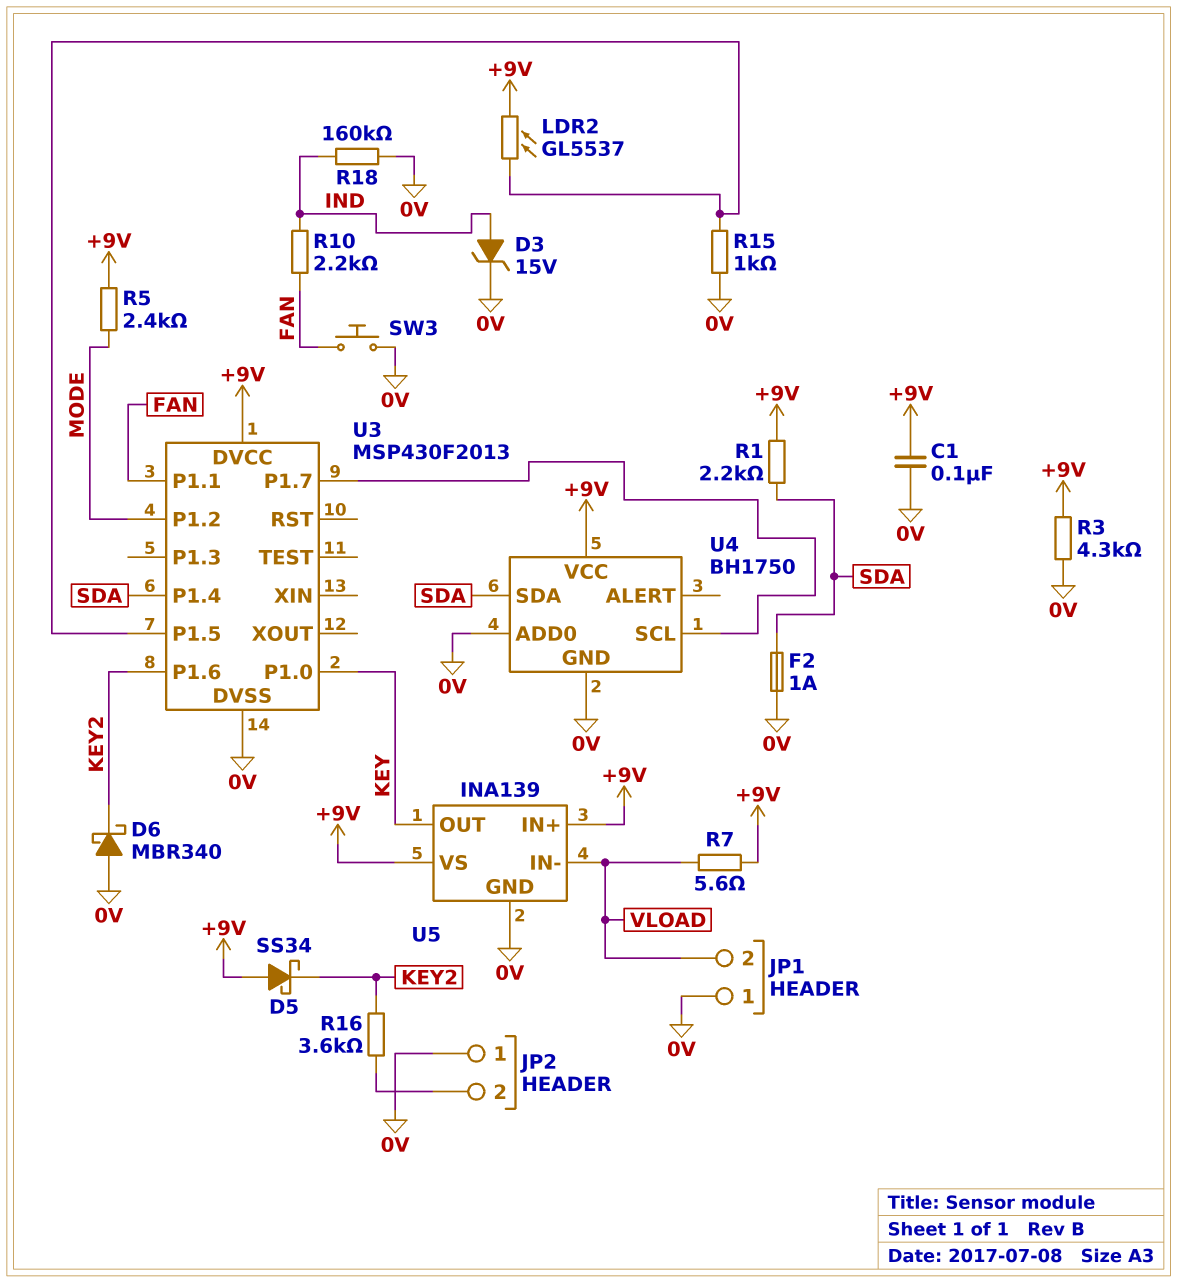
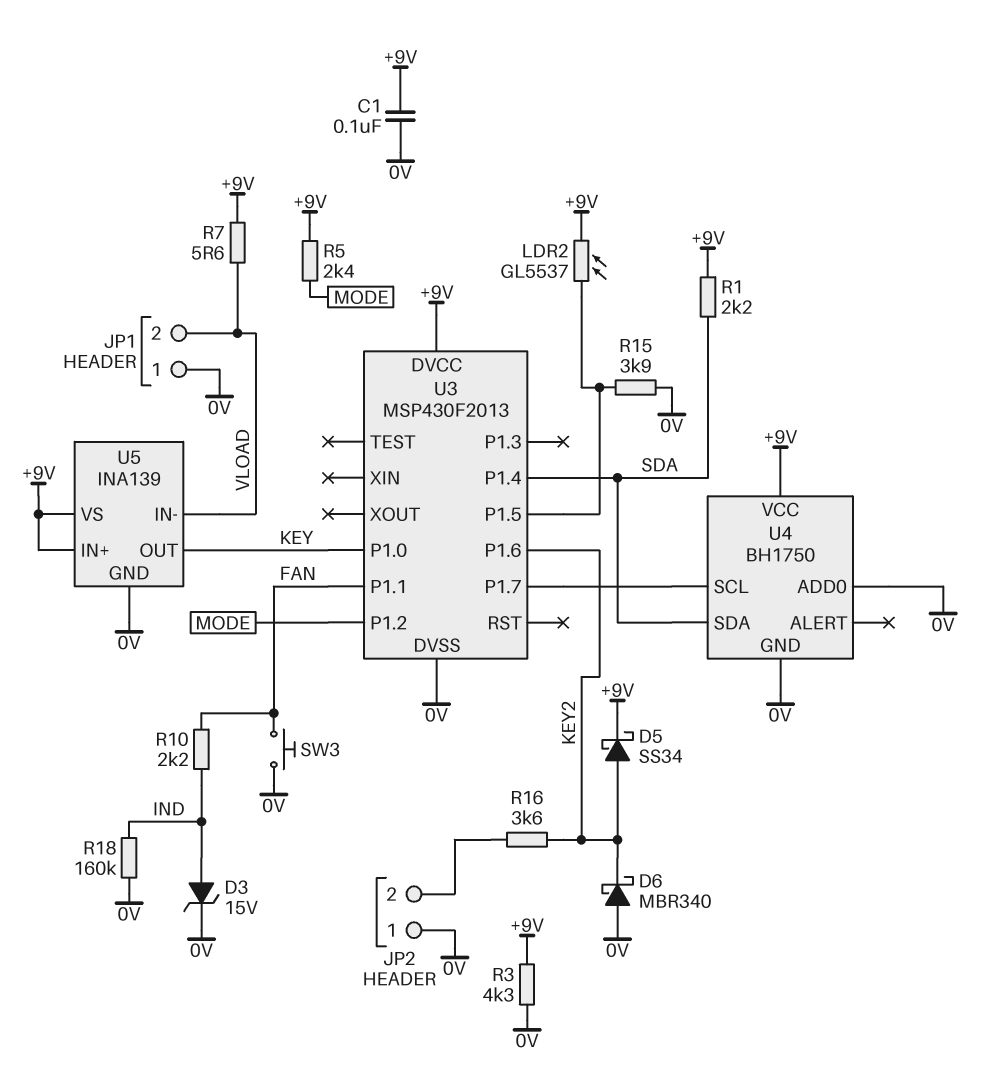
D5: schottky SS34 (A +9V, K KEY2) -> schottky SS34 (A KEY2, K +9V)
F2: 1A (0V, SDA) -> none
R15: 1k (0V, U3/P1.5) -> 3.9k (0V, U3/P1.5)

